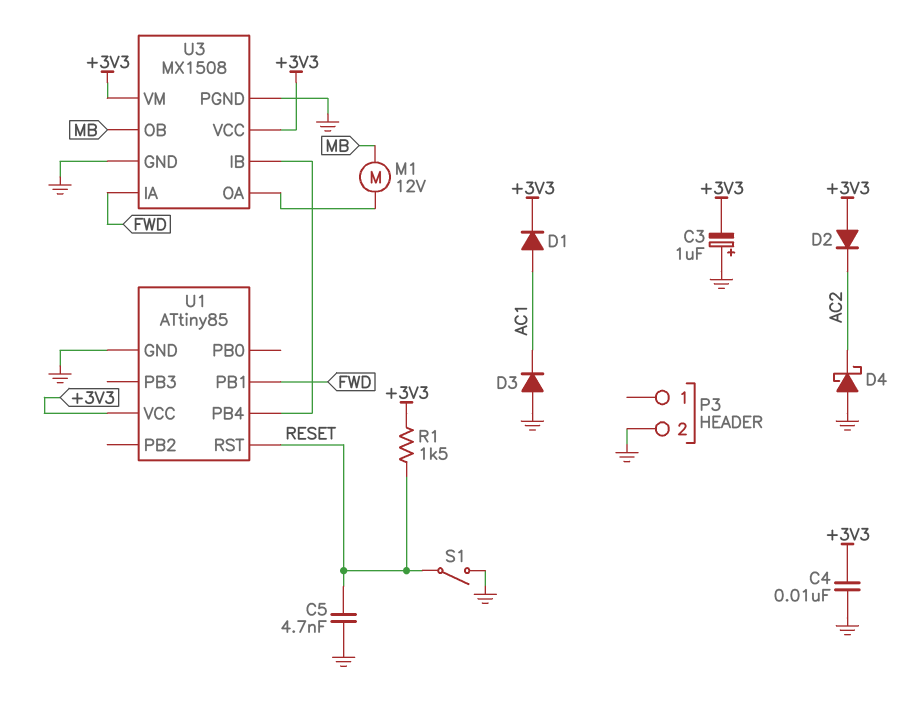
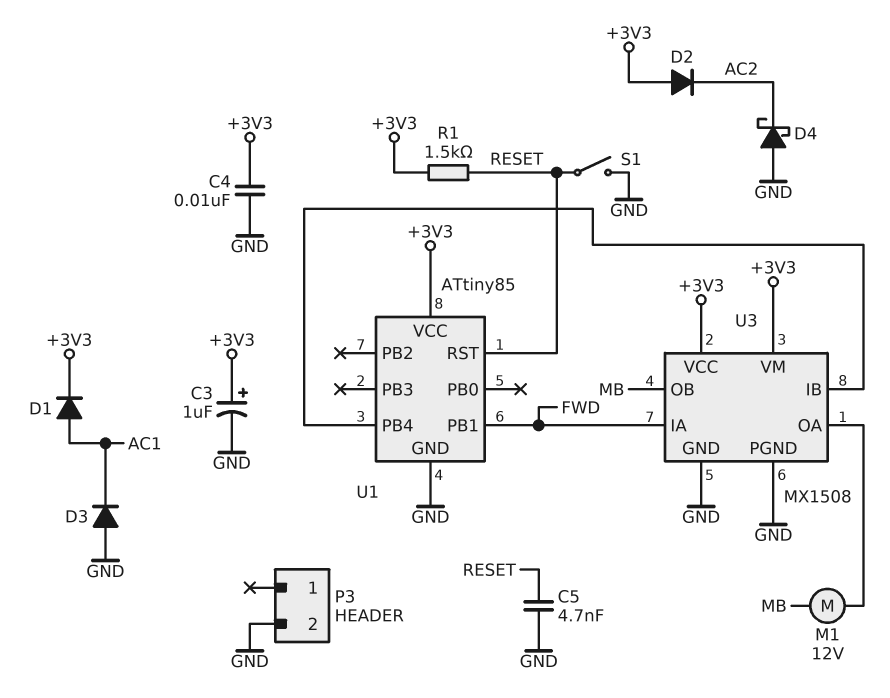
C3: 1uF (plus GND, minus +3V3) -> 1uF (plus +3V3, minus GND)

